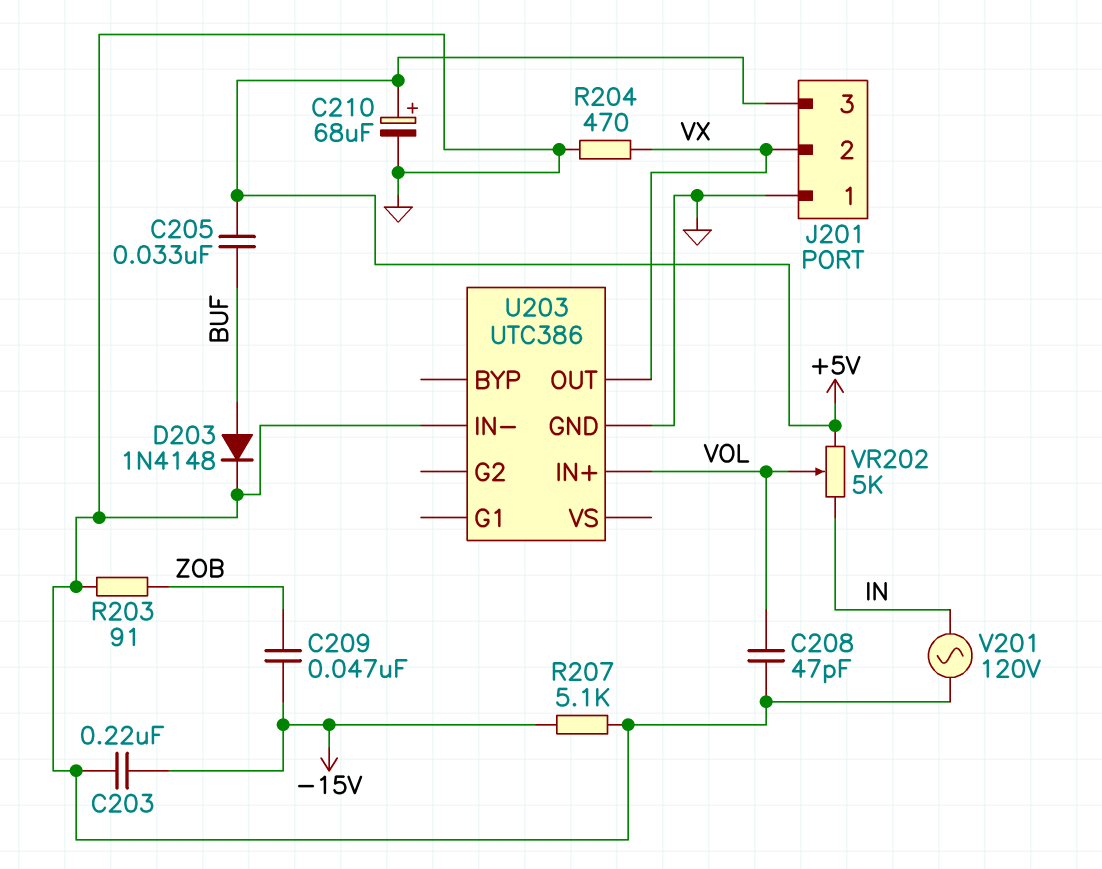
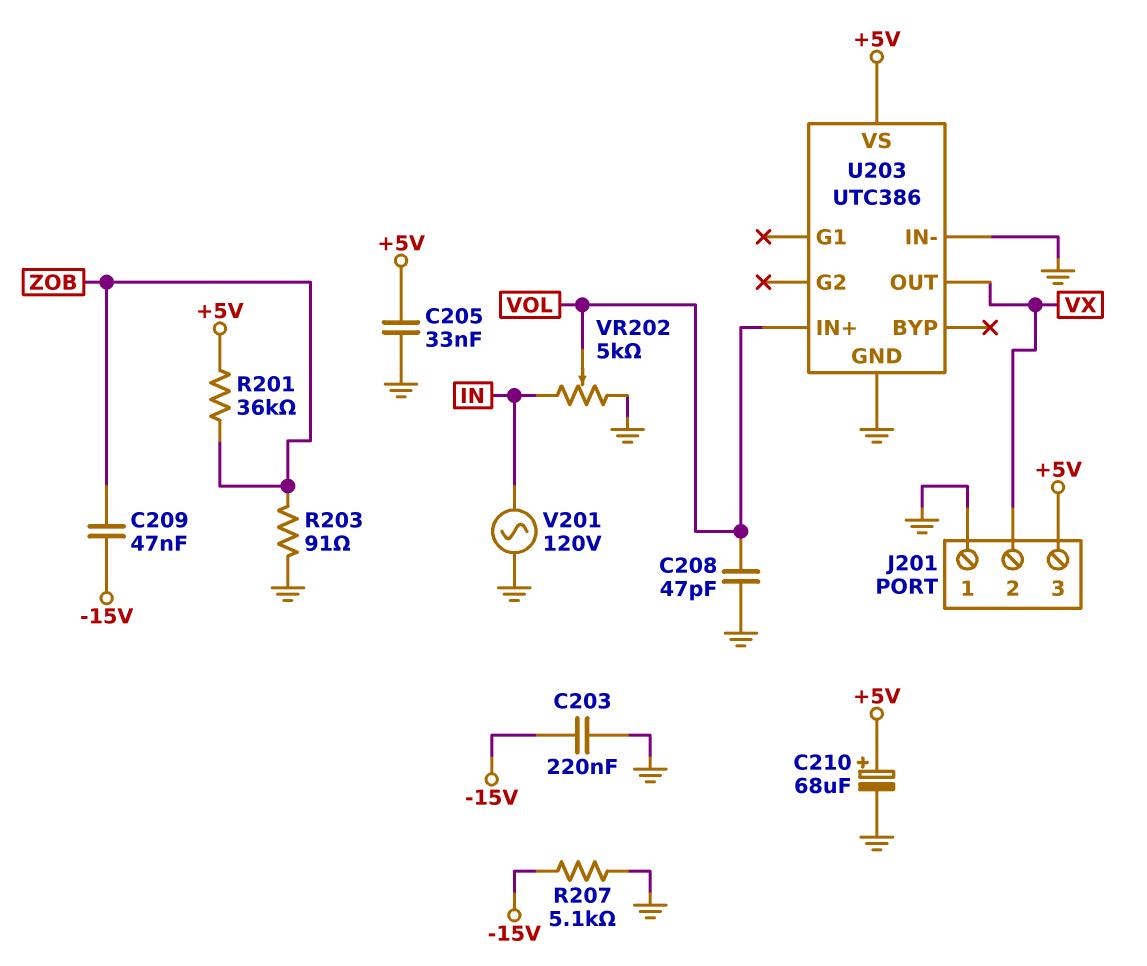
C205: 33nF (+5V, BUF) -> 33nF (+5V, GND)
D203: diode 1N4148 (A BUF, K GND) -> none
R201: none -> 36k (+5V, ZOB)
R204: 470 (GND, VX) -> none
U203 pin VS: none -> +5V
VR202: 5k (+5V, IN, wiper VOL) -> 5k (GND, IN, wiper VOL)

